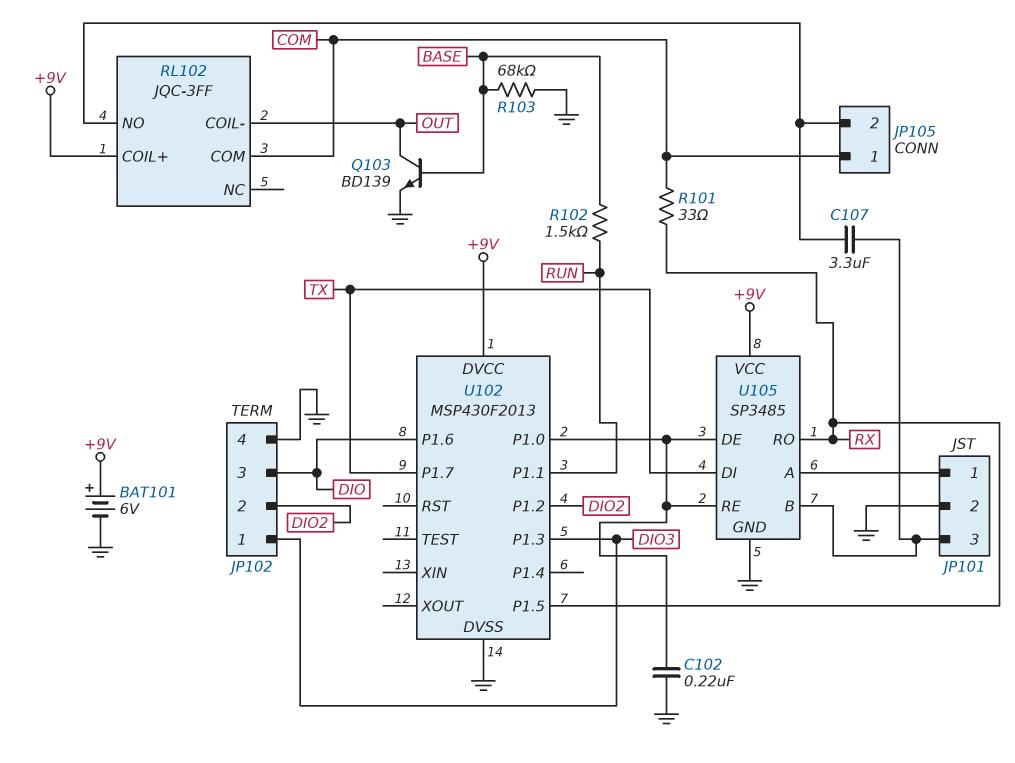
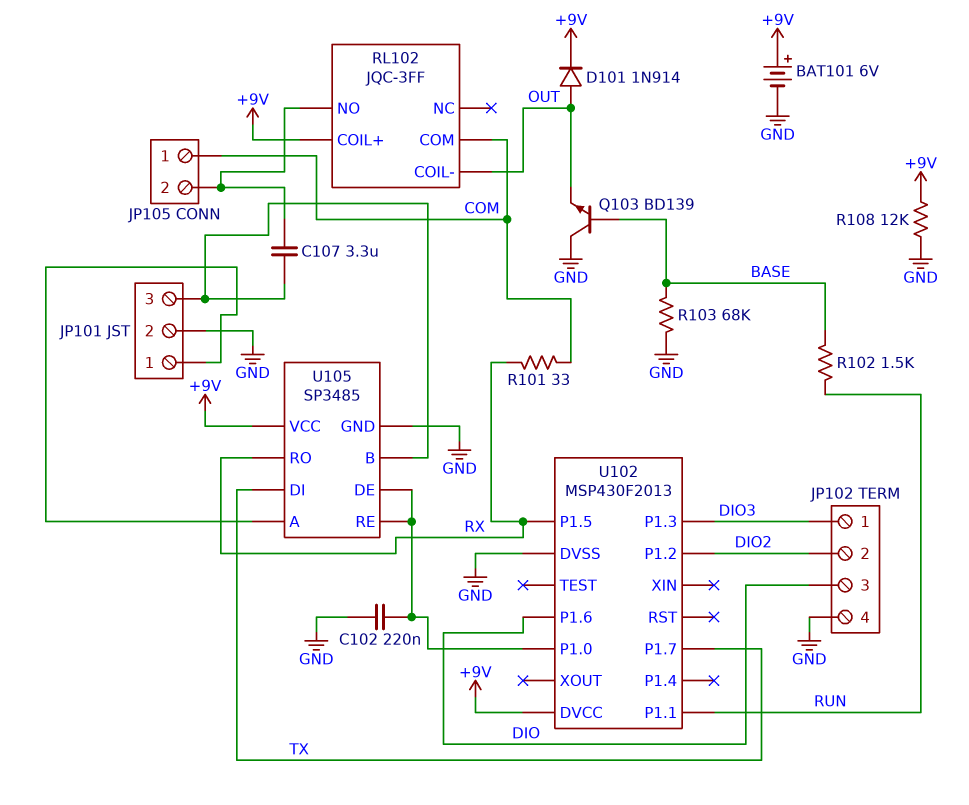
D101: none -> diode 1N914 (A OUT, K +9V)
Q103: NPN BD139 (B BASE, C OUT, E GND) -> NPN BD139 (B BASE, C GND, E OUT)
R108: none -> 12k (+9V, GND)

